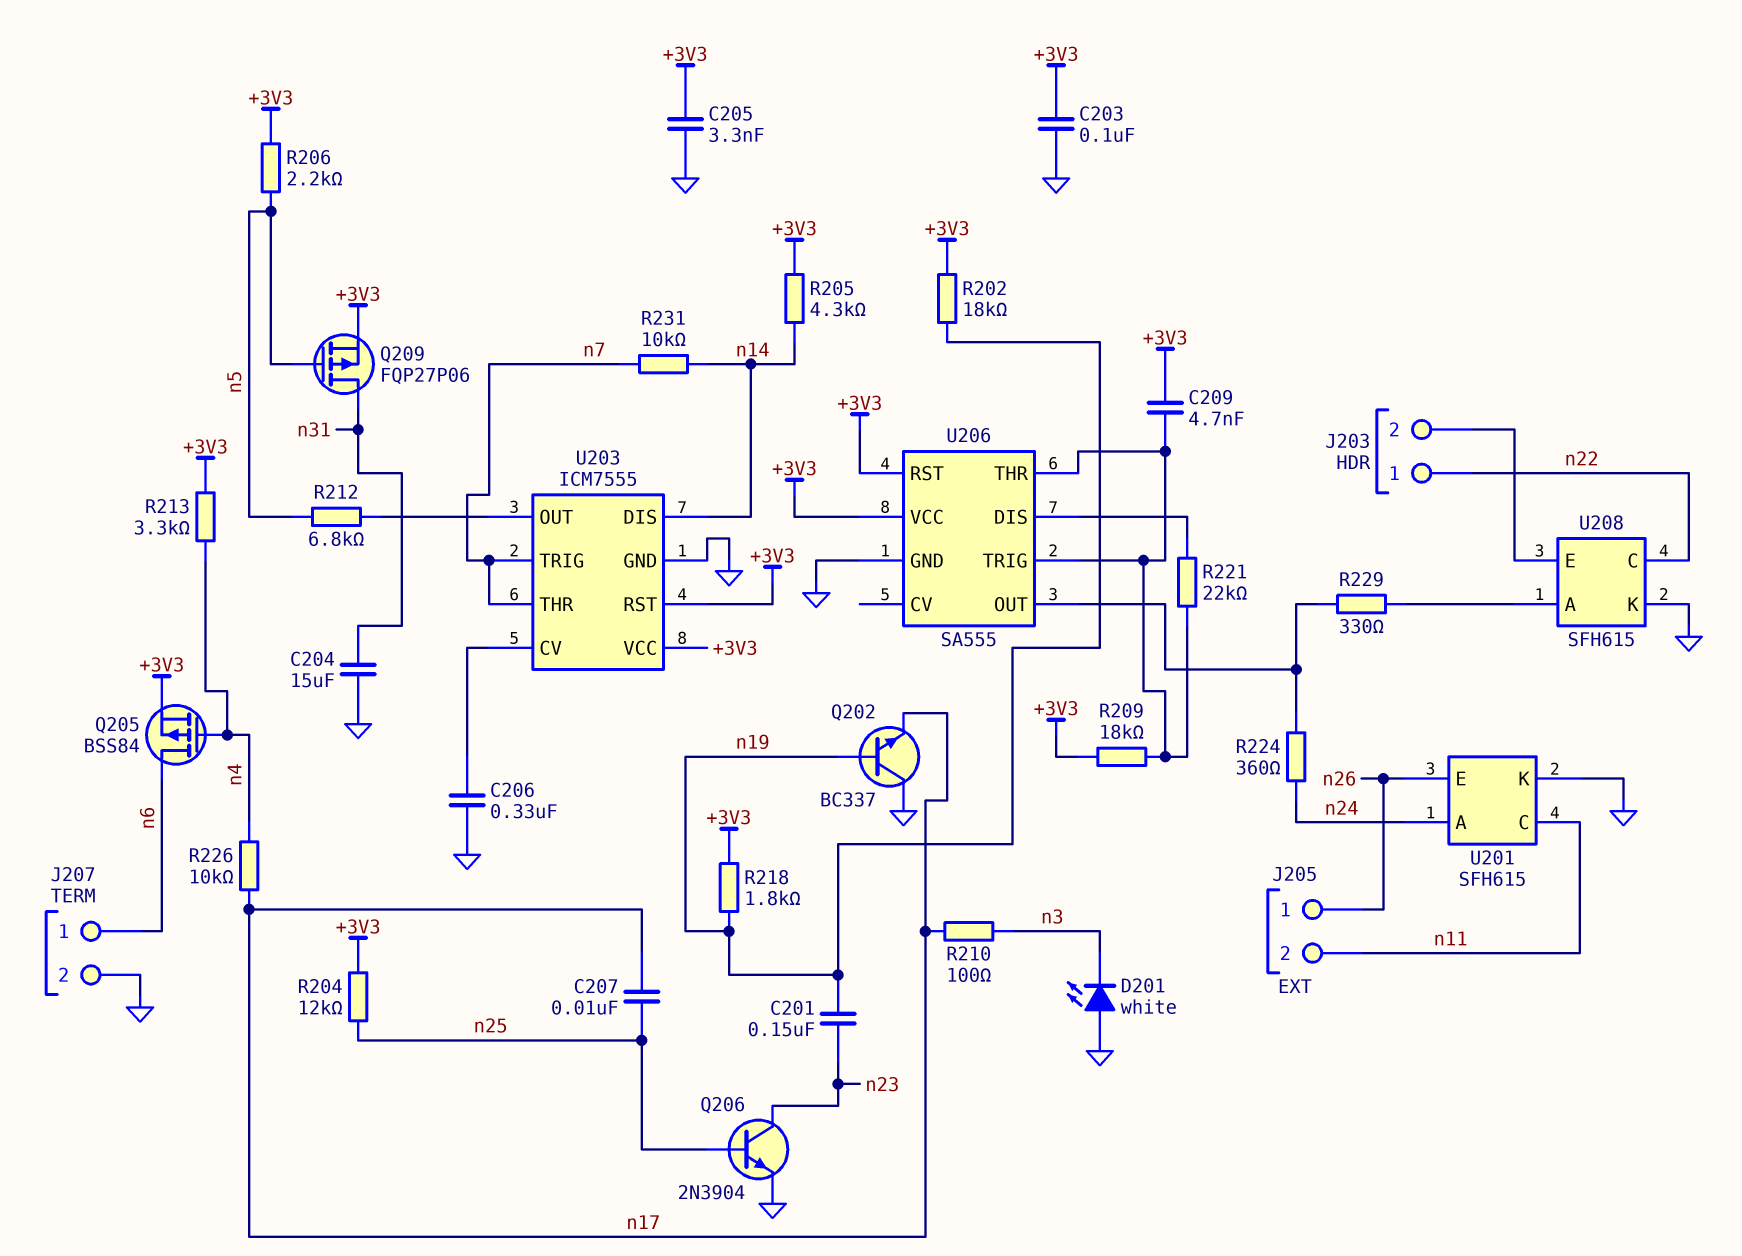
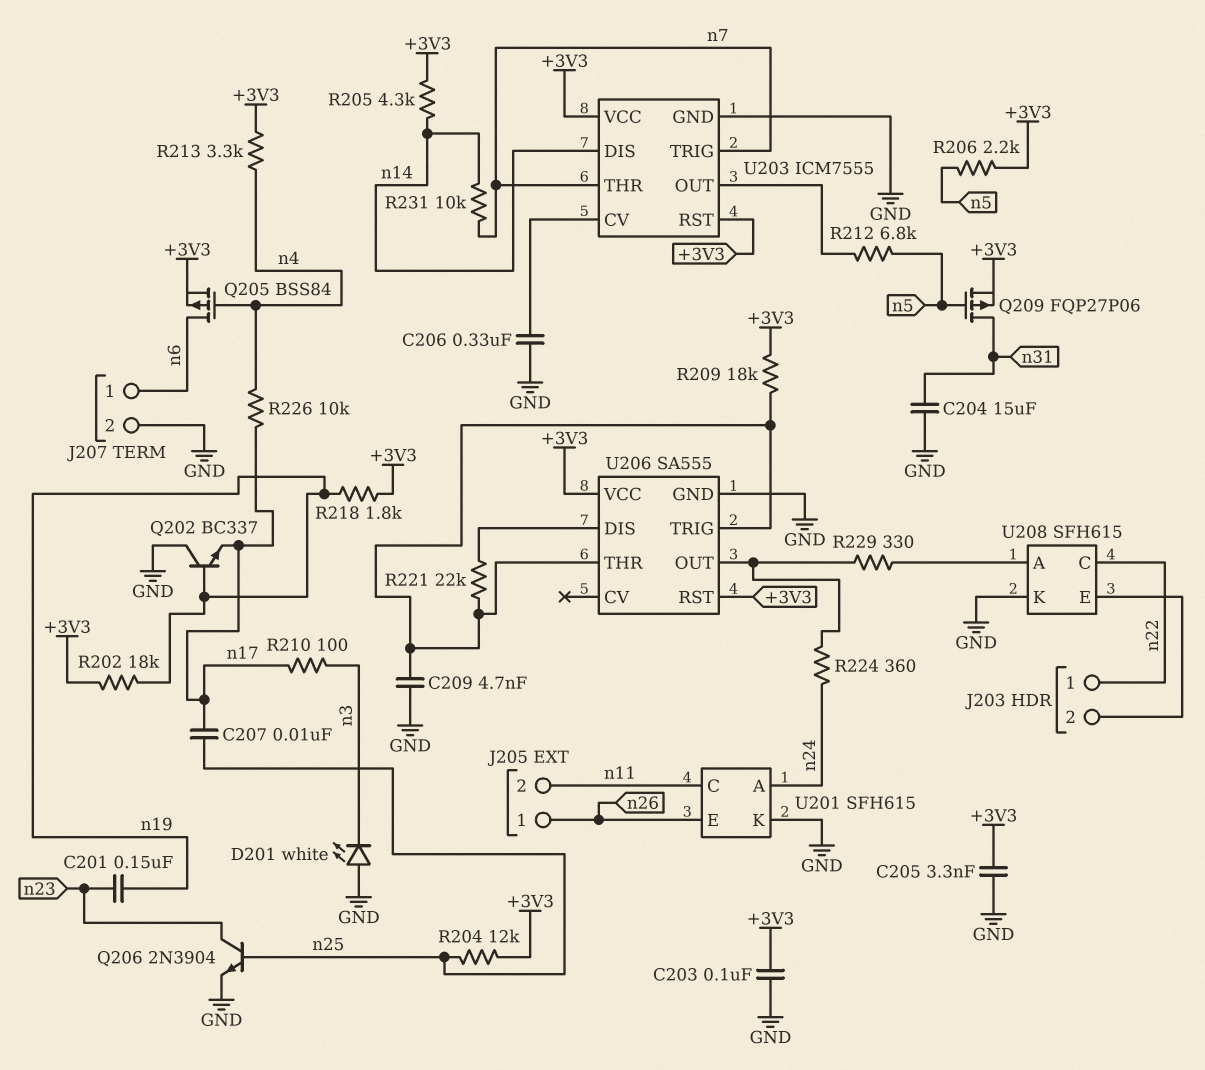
C209: 4.7nF (+3V3, U206/THR) -> 4.7nF (GND, U206/THR)

